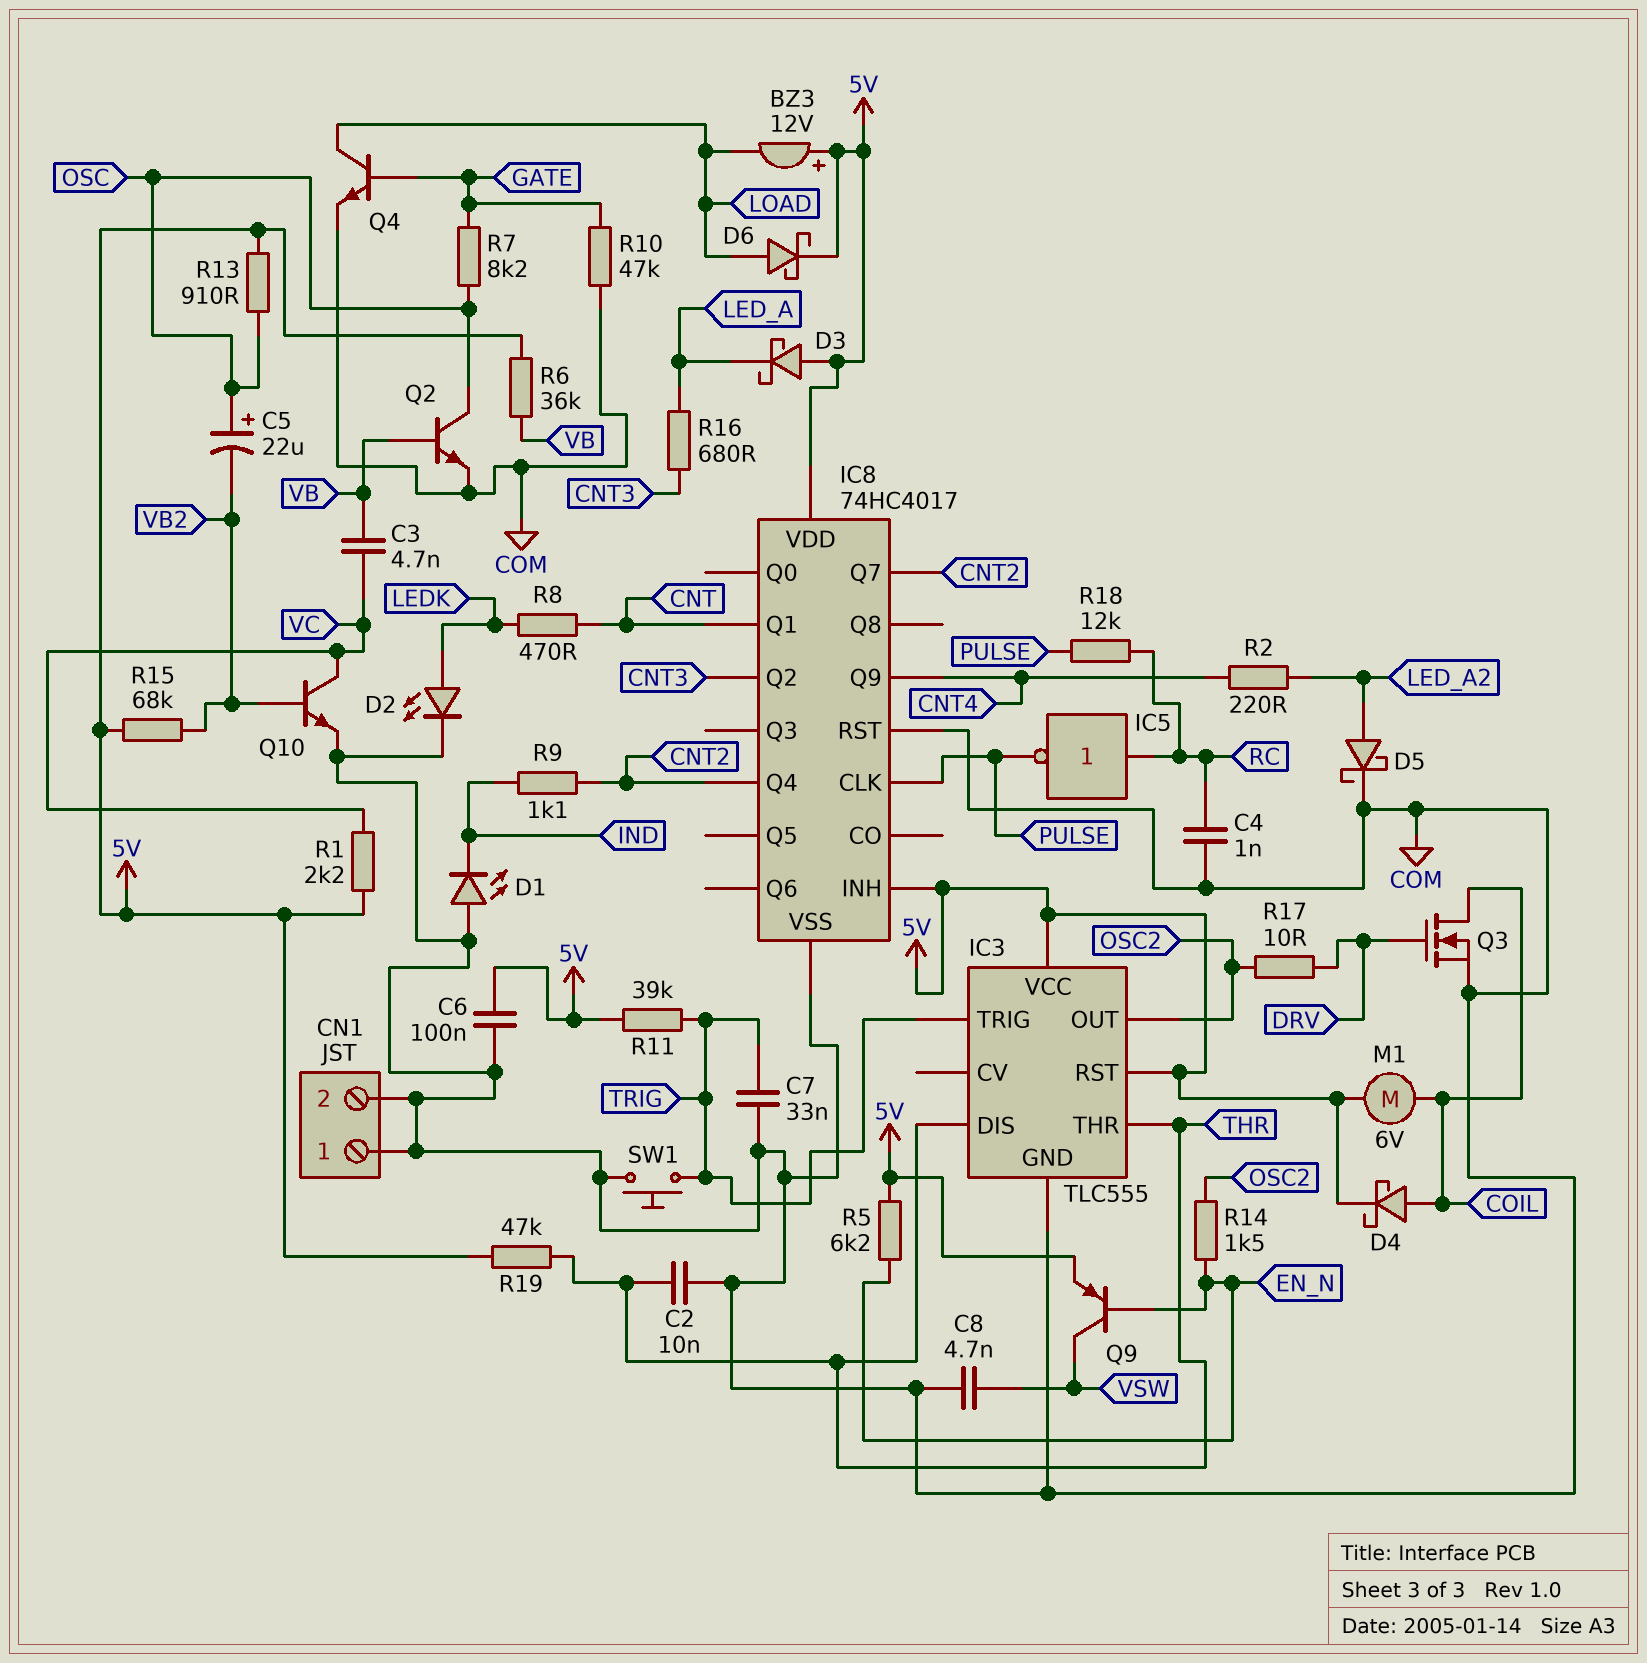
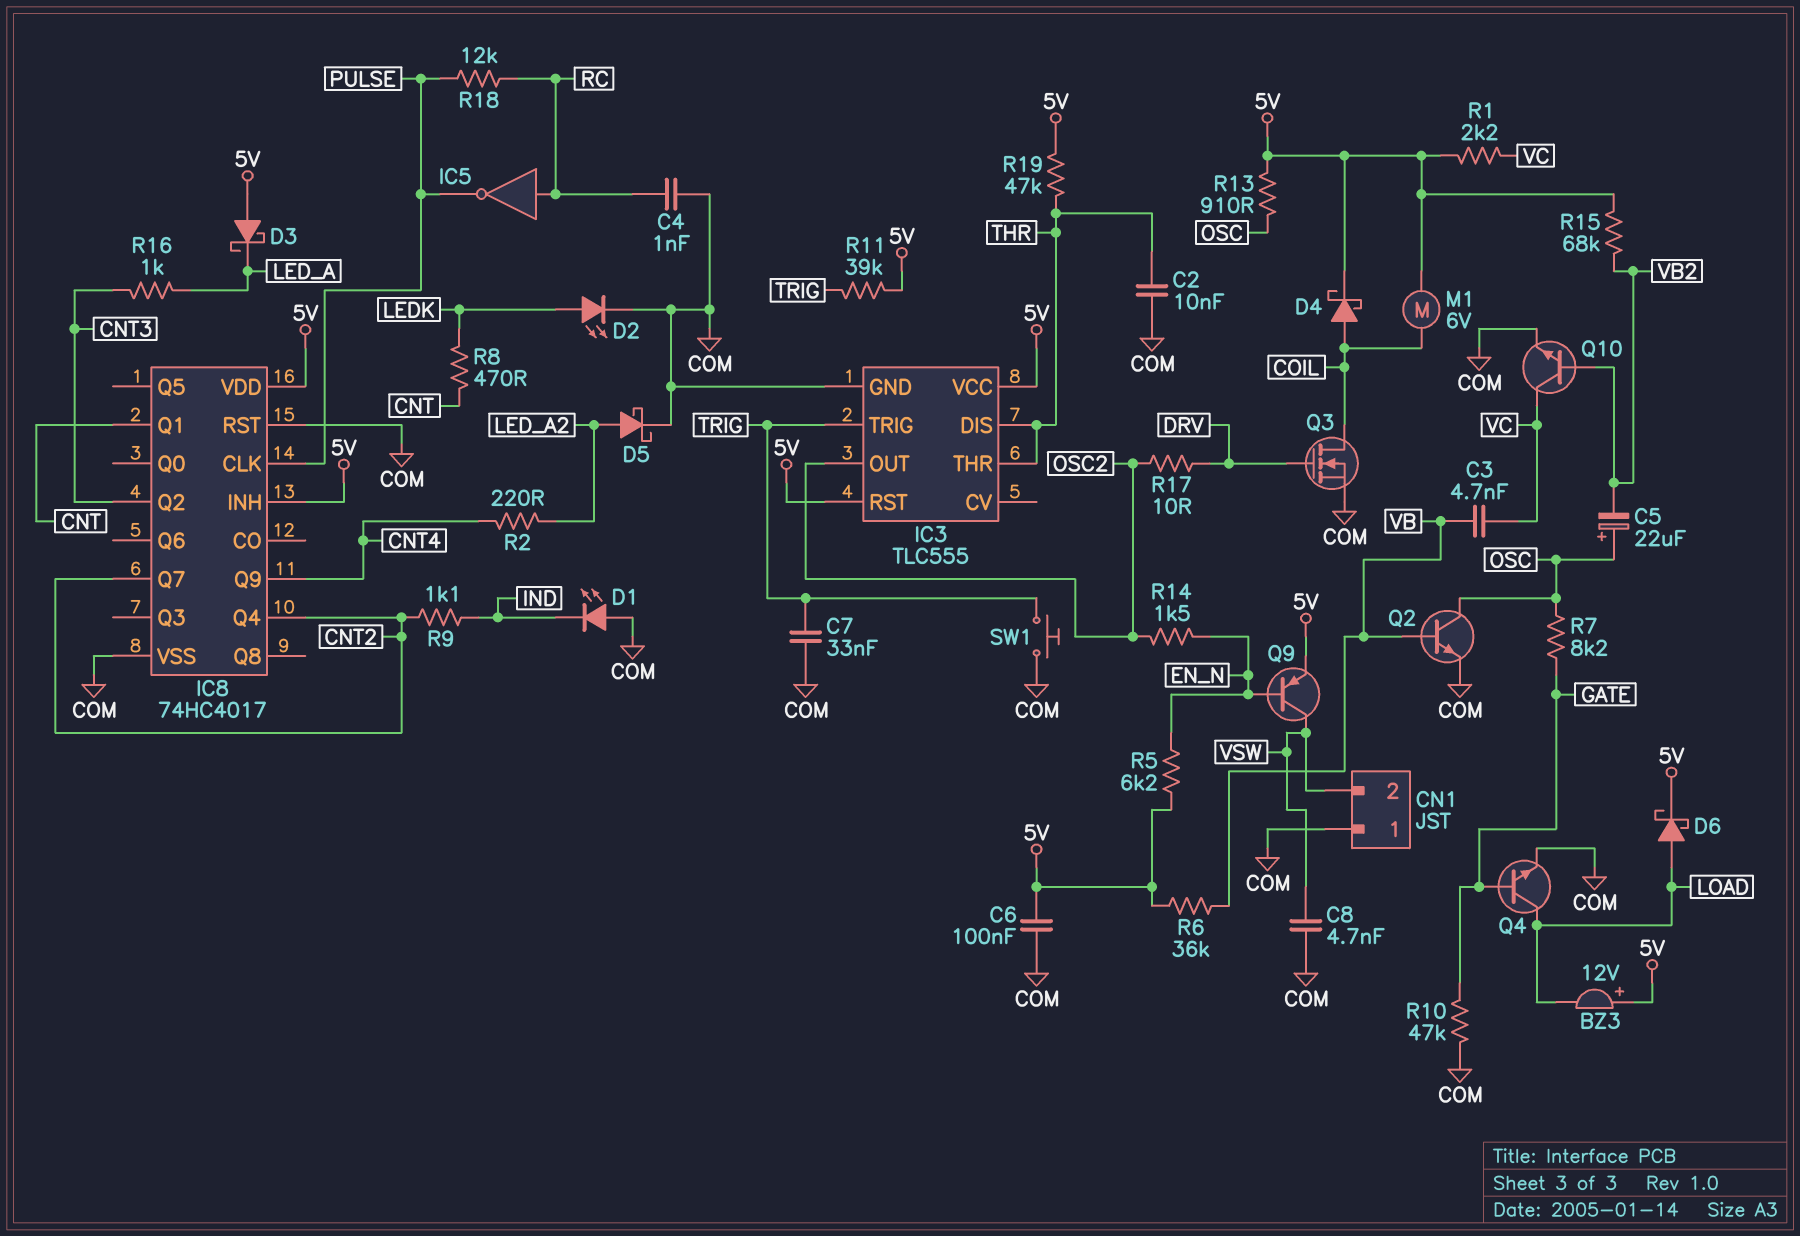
CN1 pin 2: COM -> VSW
R16: 680 (CNT3, LED_A) -> 1k (CNT3, LED_A)

